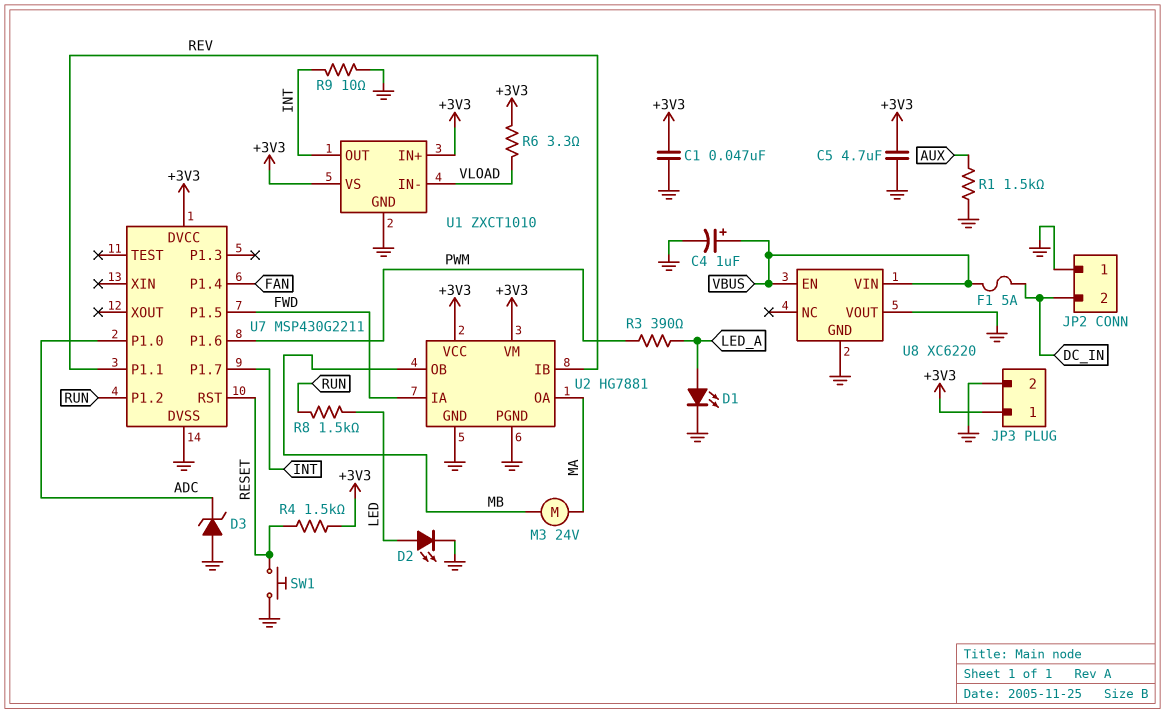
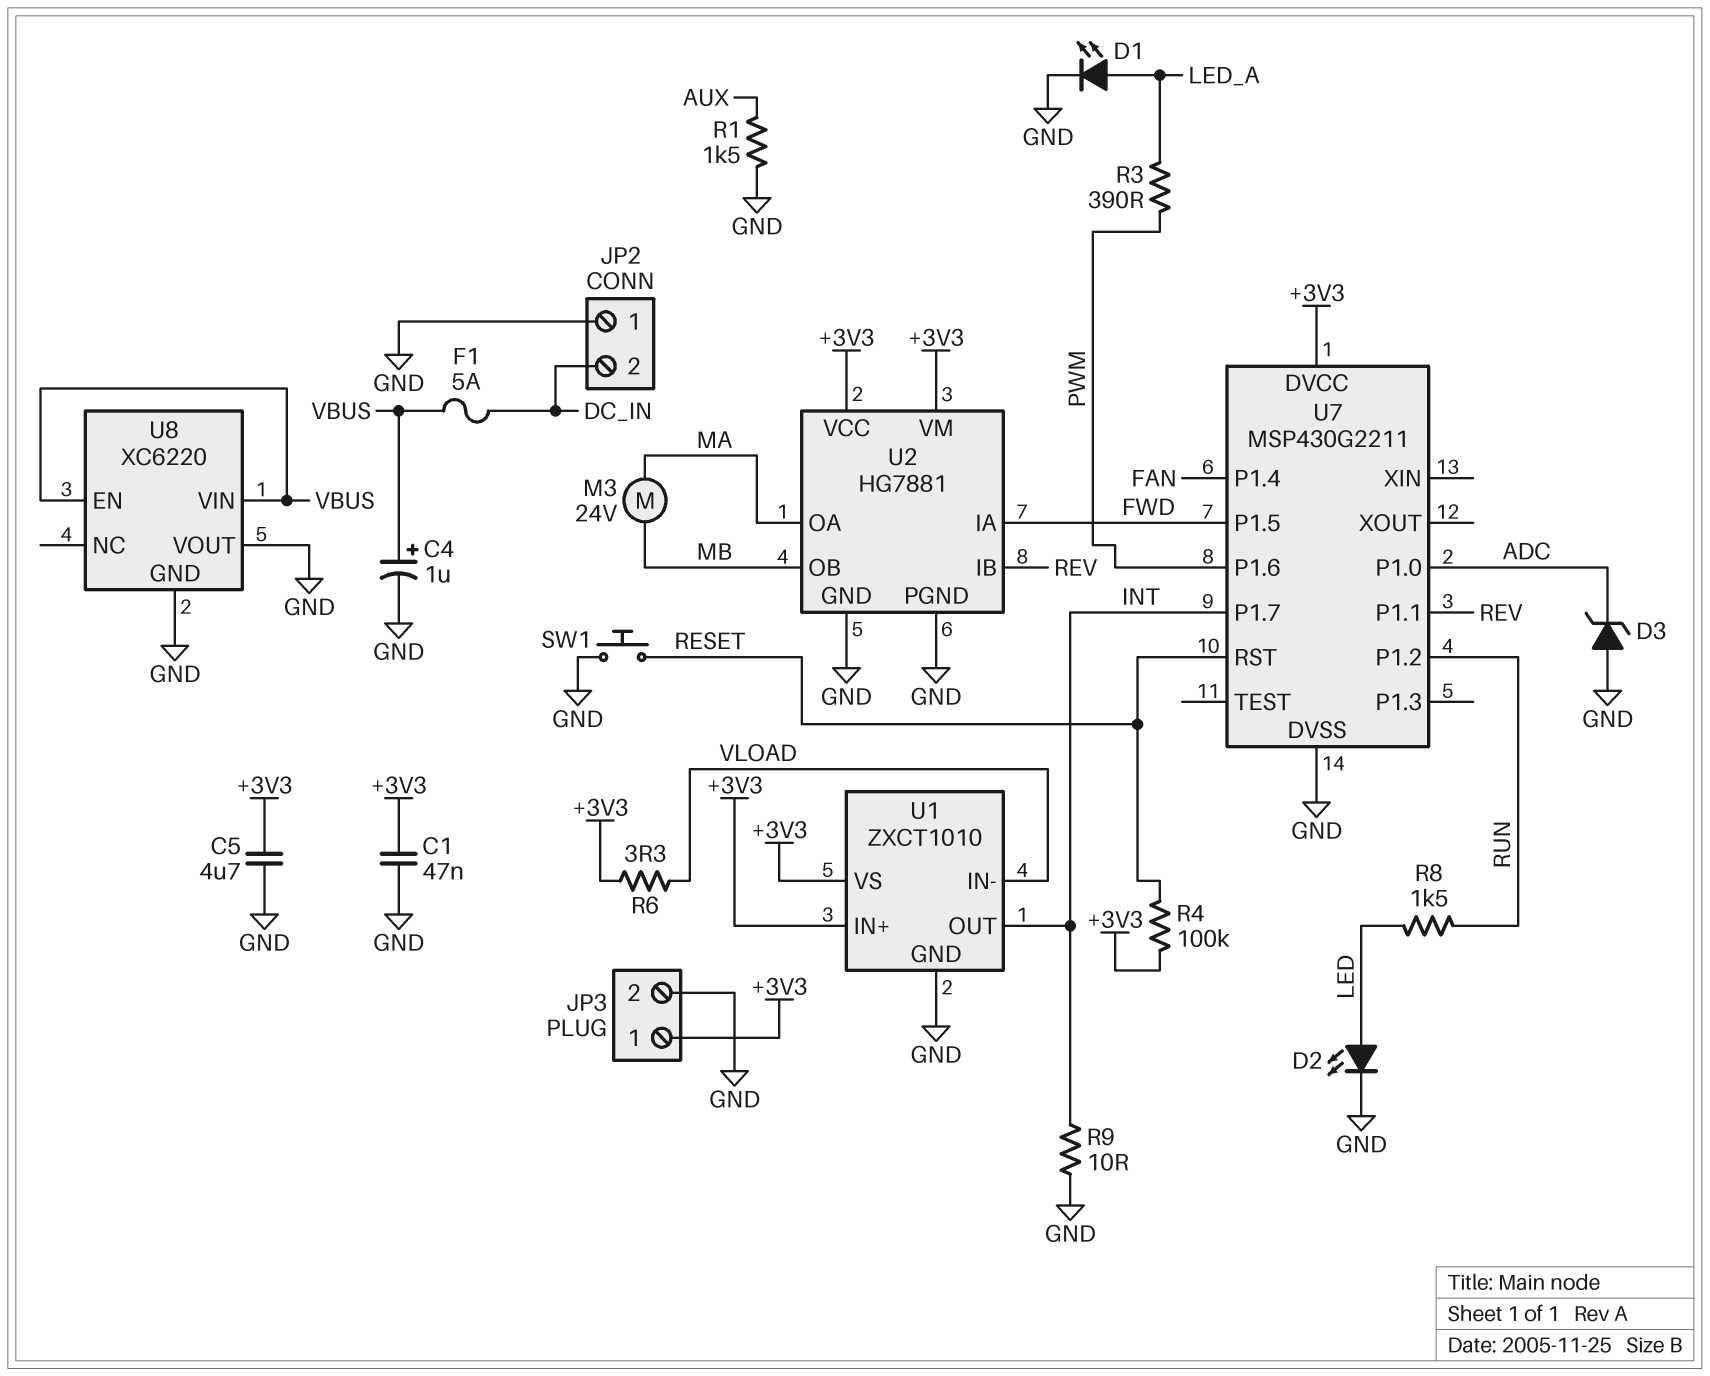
R4: 1.5k (+3V3, RESET) -> 100k (+3V3, RESET)

